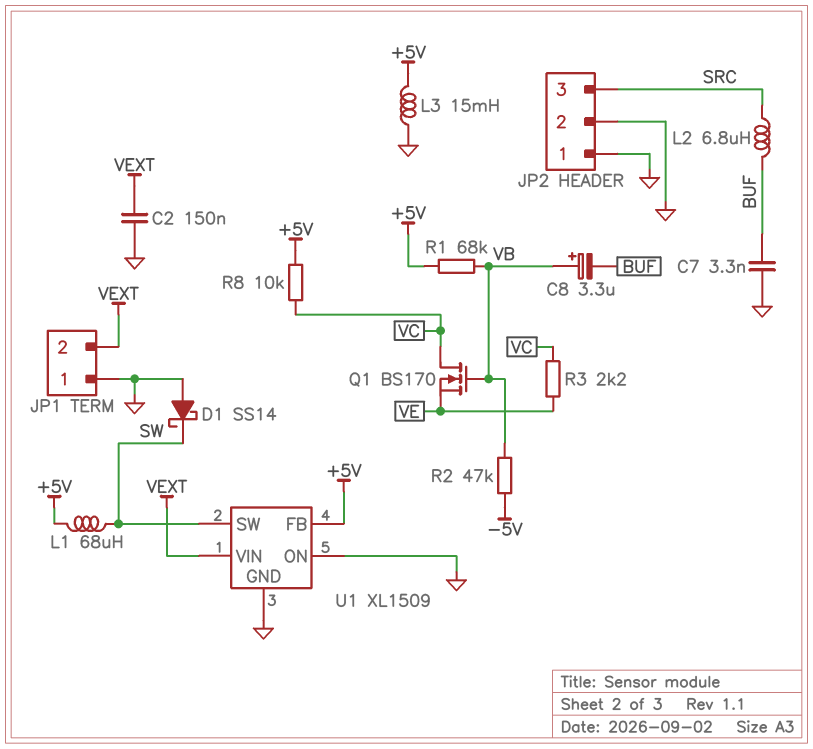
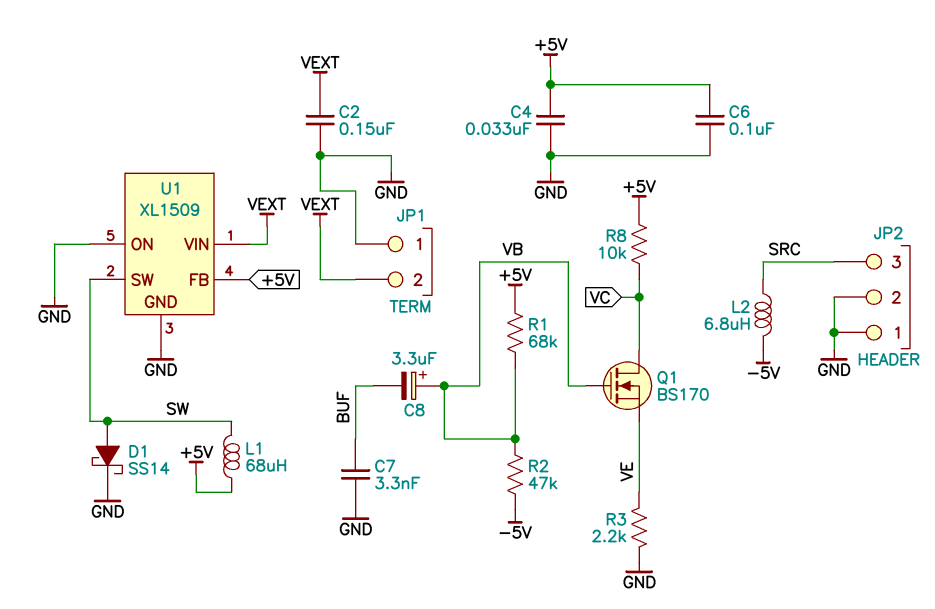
C4: none -> 33nF (+5V, GND)
C6: none -> 100nF (+5V, GND)
D1: schottky SS14 (A GND, K SW) -> schottky SS14 (A SW, K GND)
L2: 6.8uH (BUF, SRC) -> 6.8uH (-5V, SRC)
L3: 15mH (+5V, GND) -> none
R3: 2.2k (VC, VE) -> 2.2k (GND, VE)

